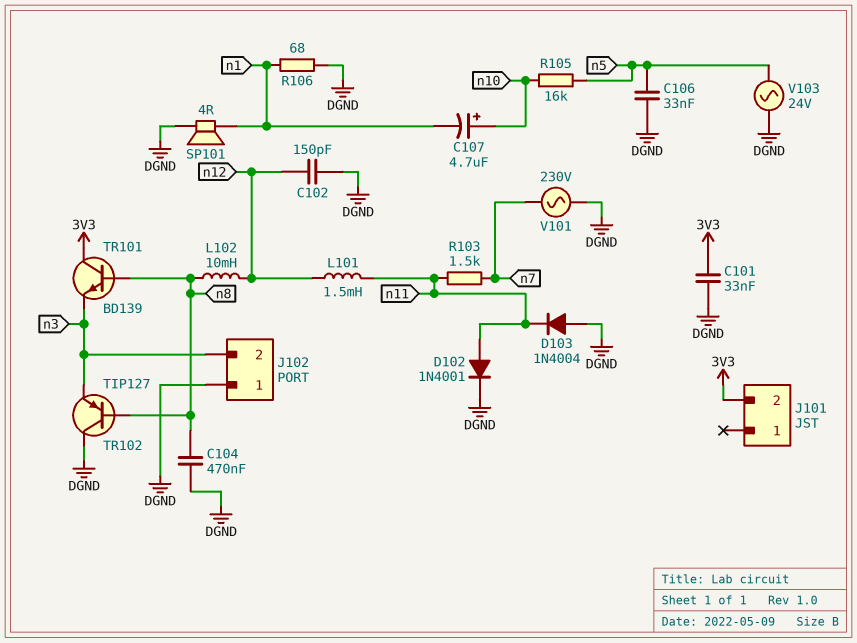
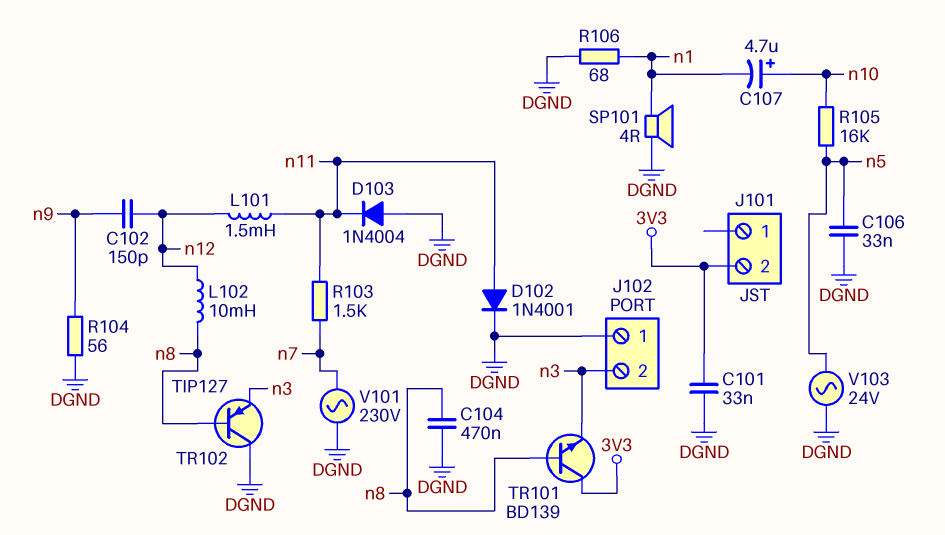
C102: 150pF (DGND, n12) -> 150pF (n9, n12)
R104: none -> 56 (DGND, n9)

